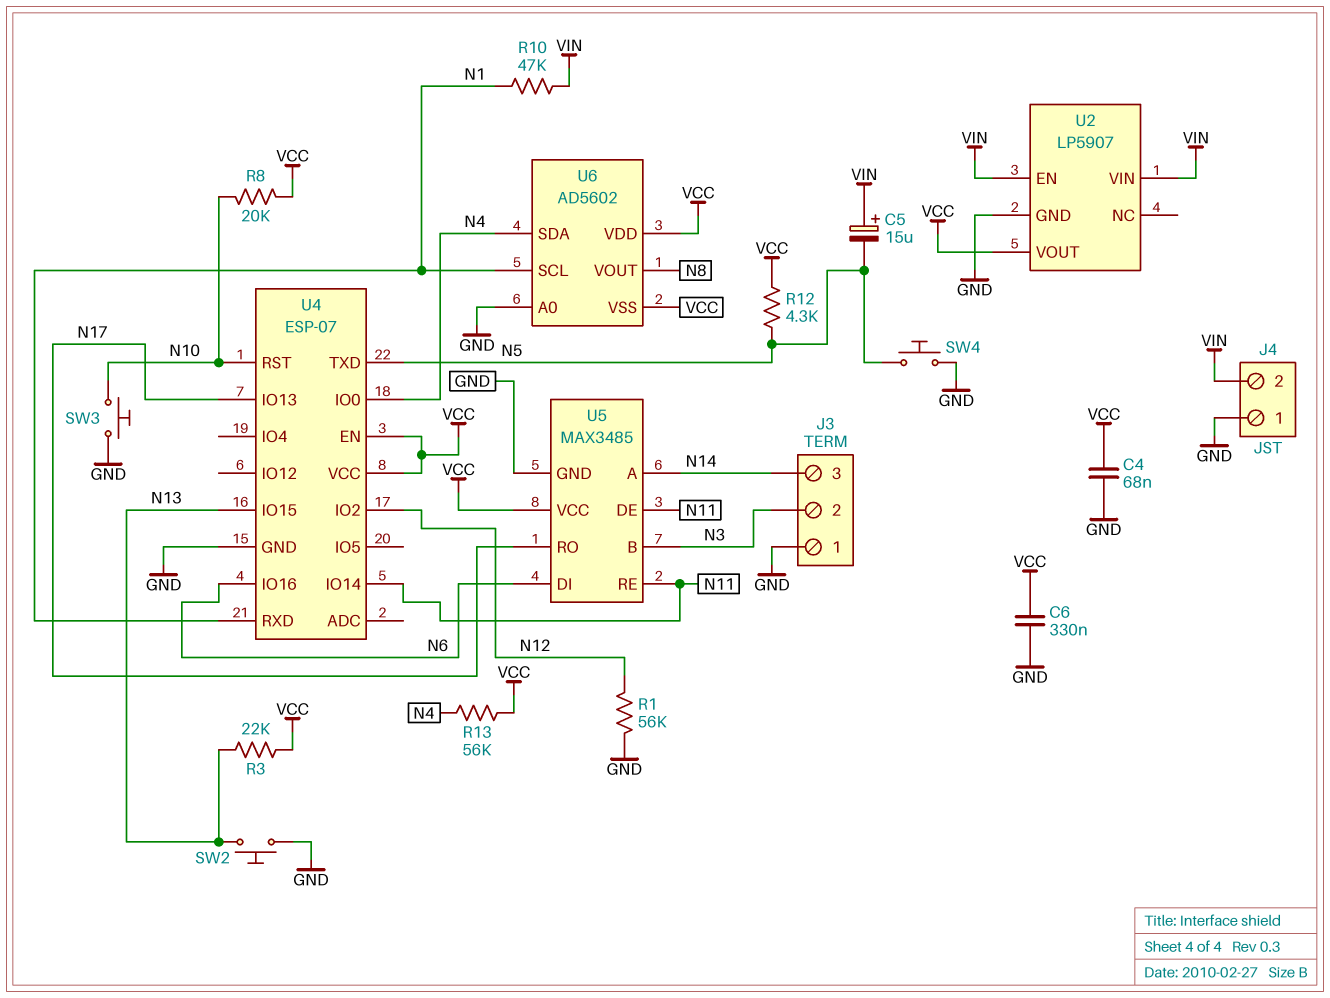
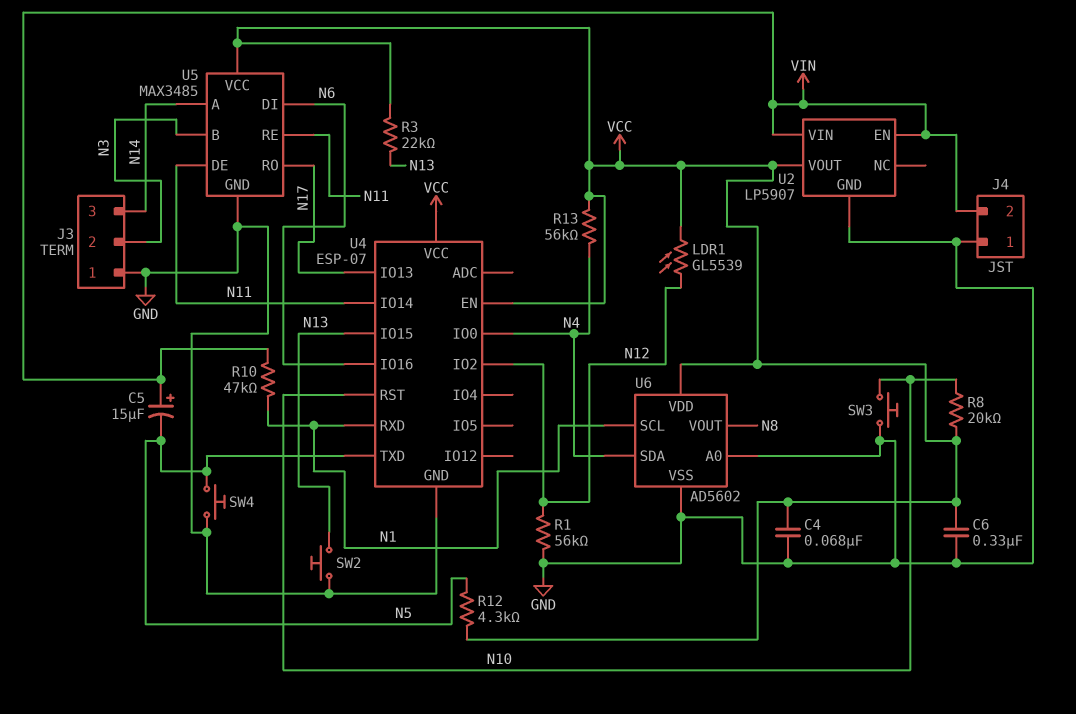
LDR1: none -> GL5539 (N12, VCC)
U6 pin VSS: VCC -> GND

